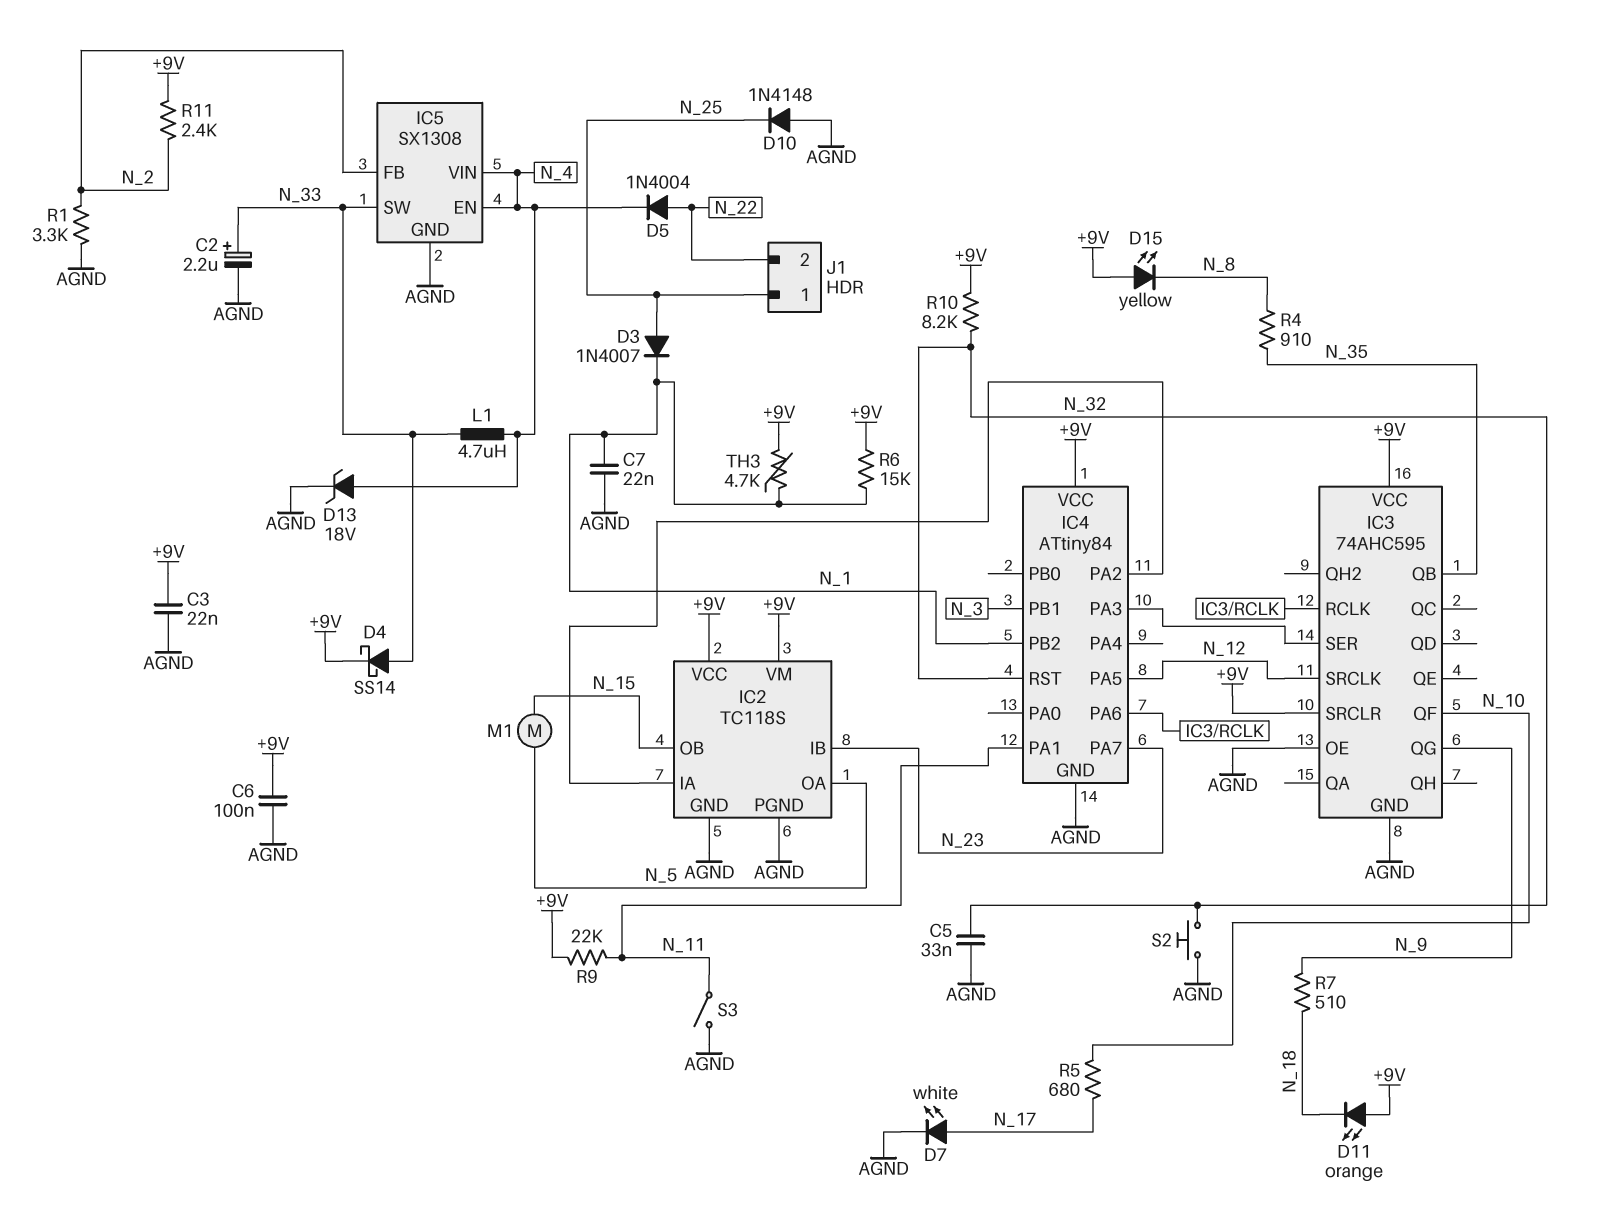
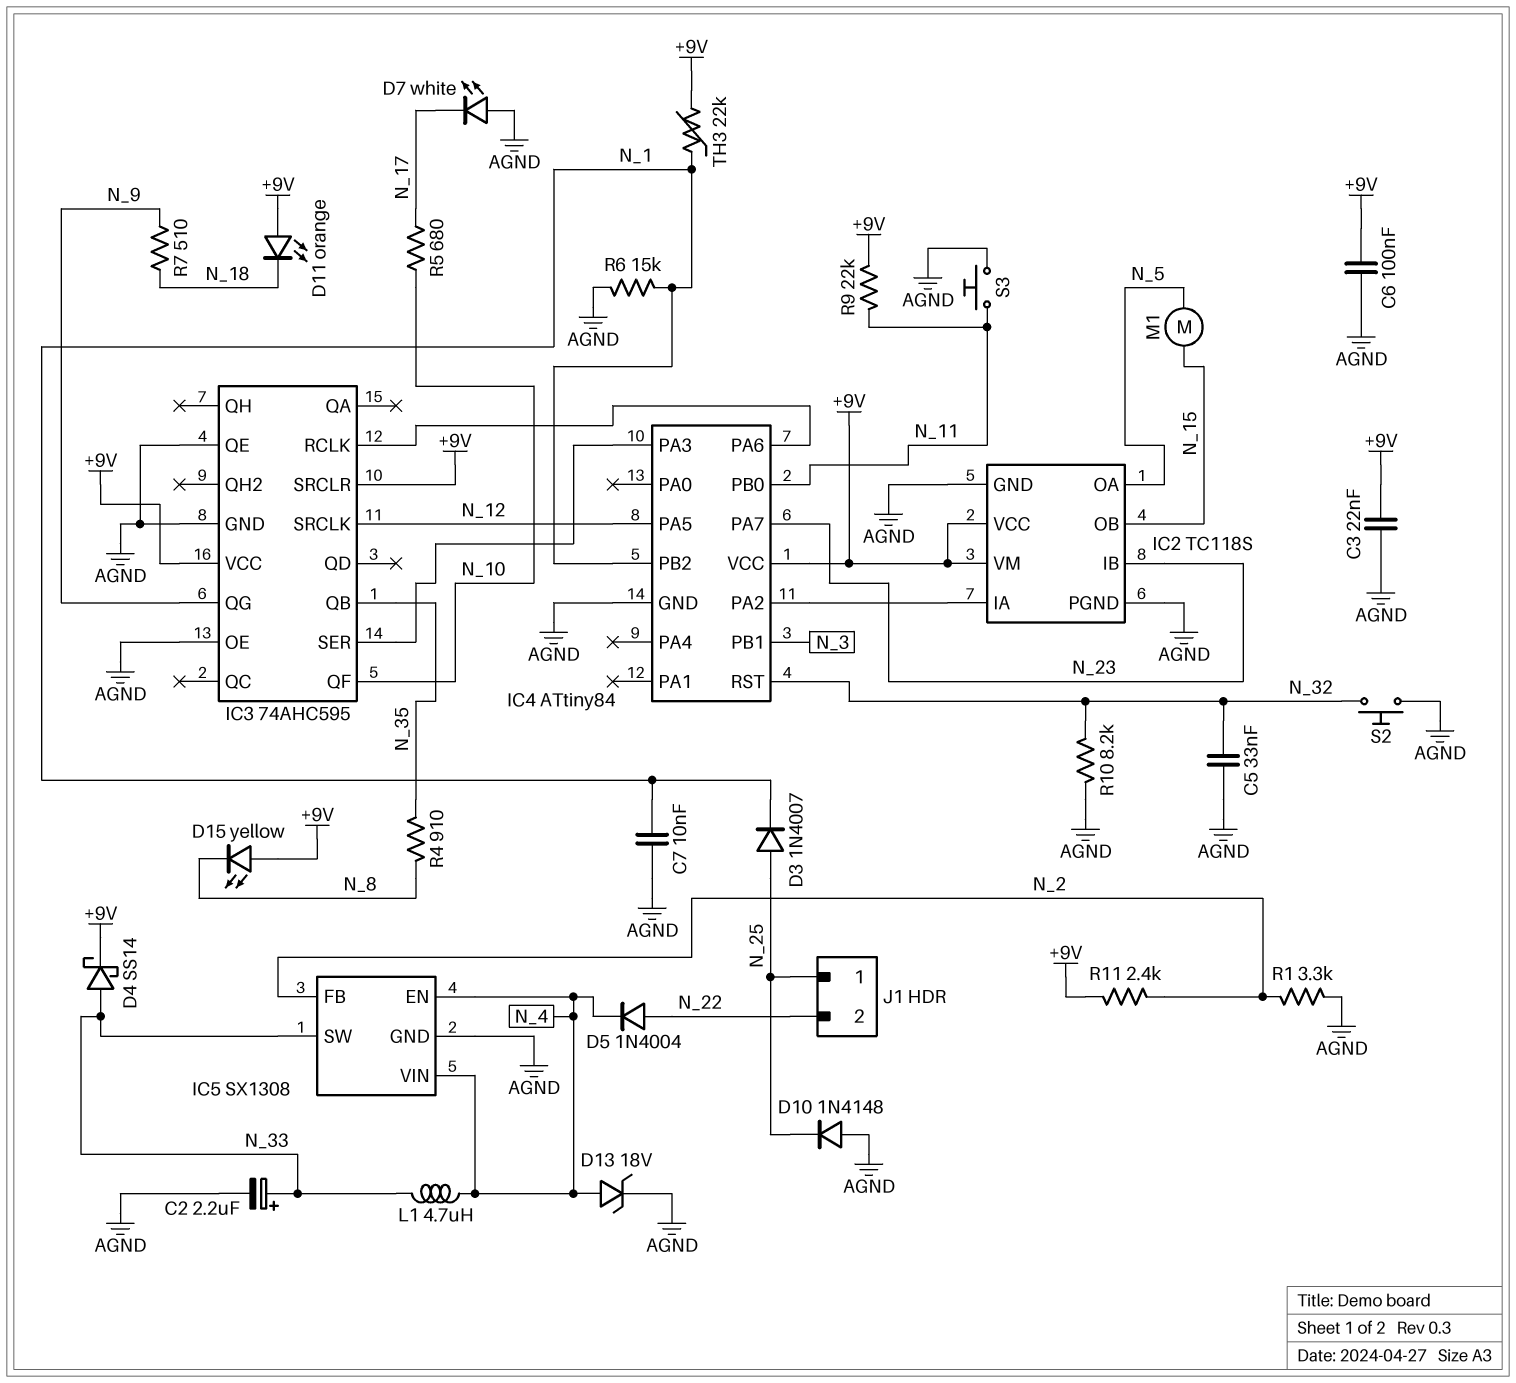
C7: 22nF (AGND, N_1) -> 10nF (AGND, N_1)
D7: LED white (A N_17, K AGND) -> LED white (A AGND, K N_17)
IC3 pin QE: none -> AGND
IC4 pin PA1: N_11 -> none
IC4 pin PB0: none -> N_11
R6: 15k (+9V, N_1) -> 15k (AGND, N_1)
R10: 8.2k (+9V, N_32) -> 8.2k (AGND, N_32)
S3: switch (AGND, N_11) -> button (AGND, N_11)
TH3: 4.7k (+9V, N_1) -> 22k (+9V, N_1)

